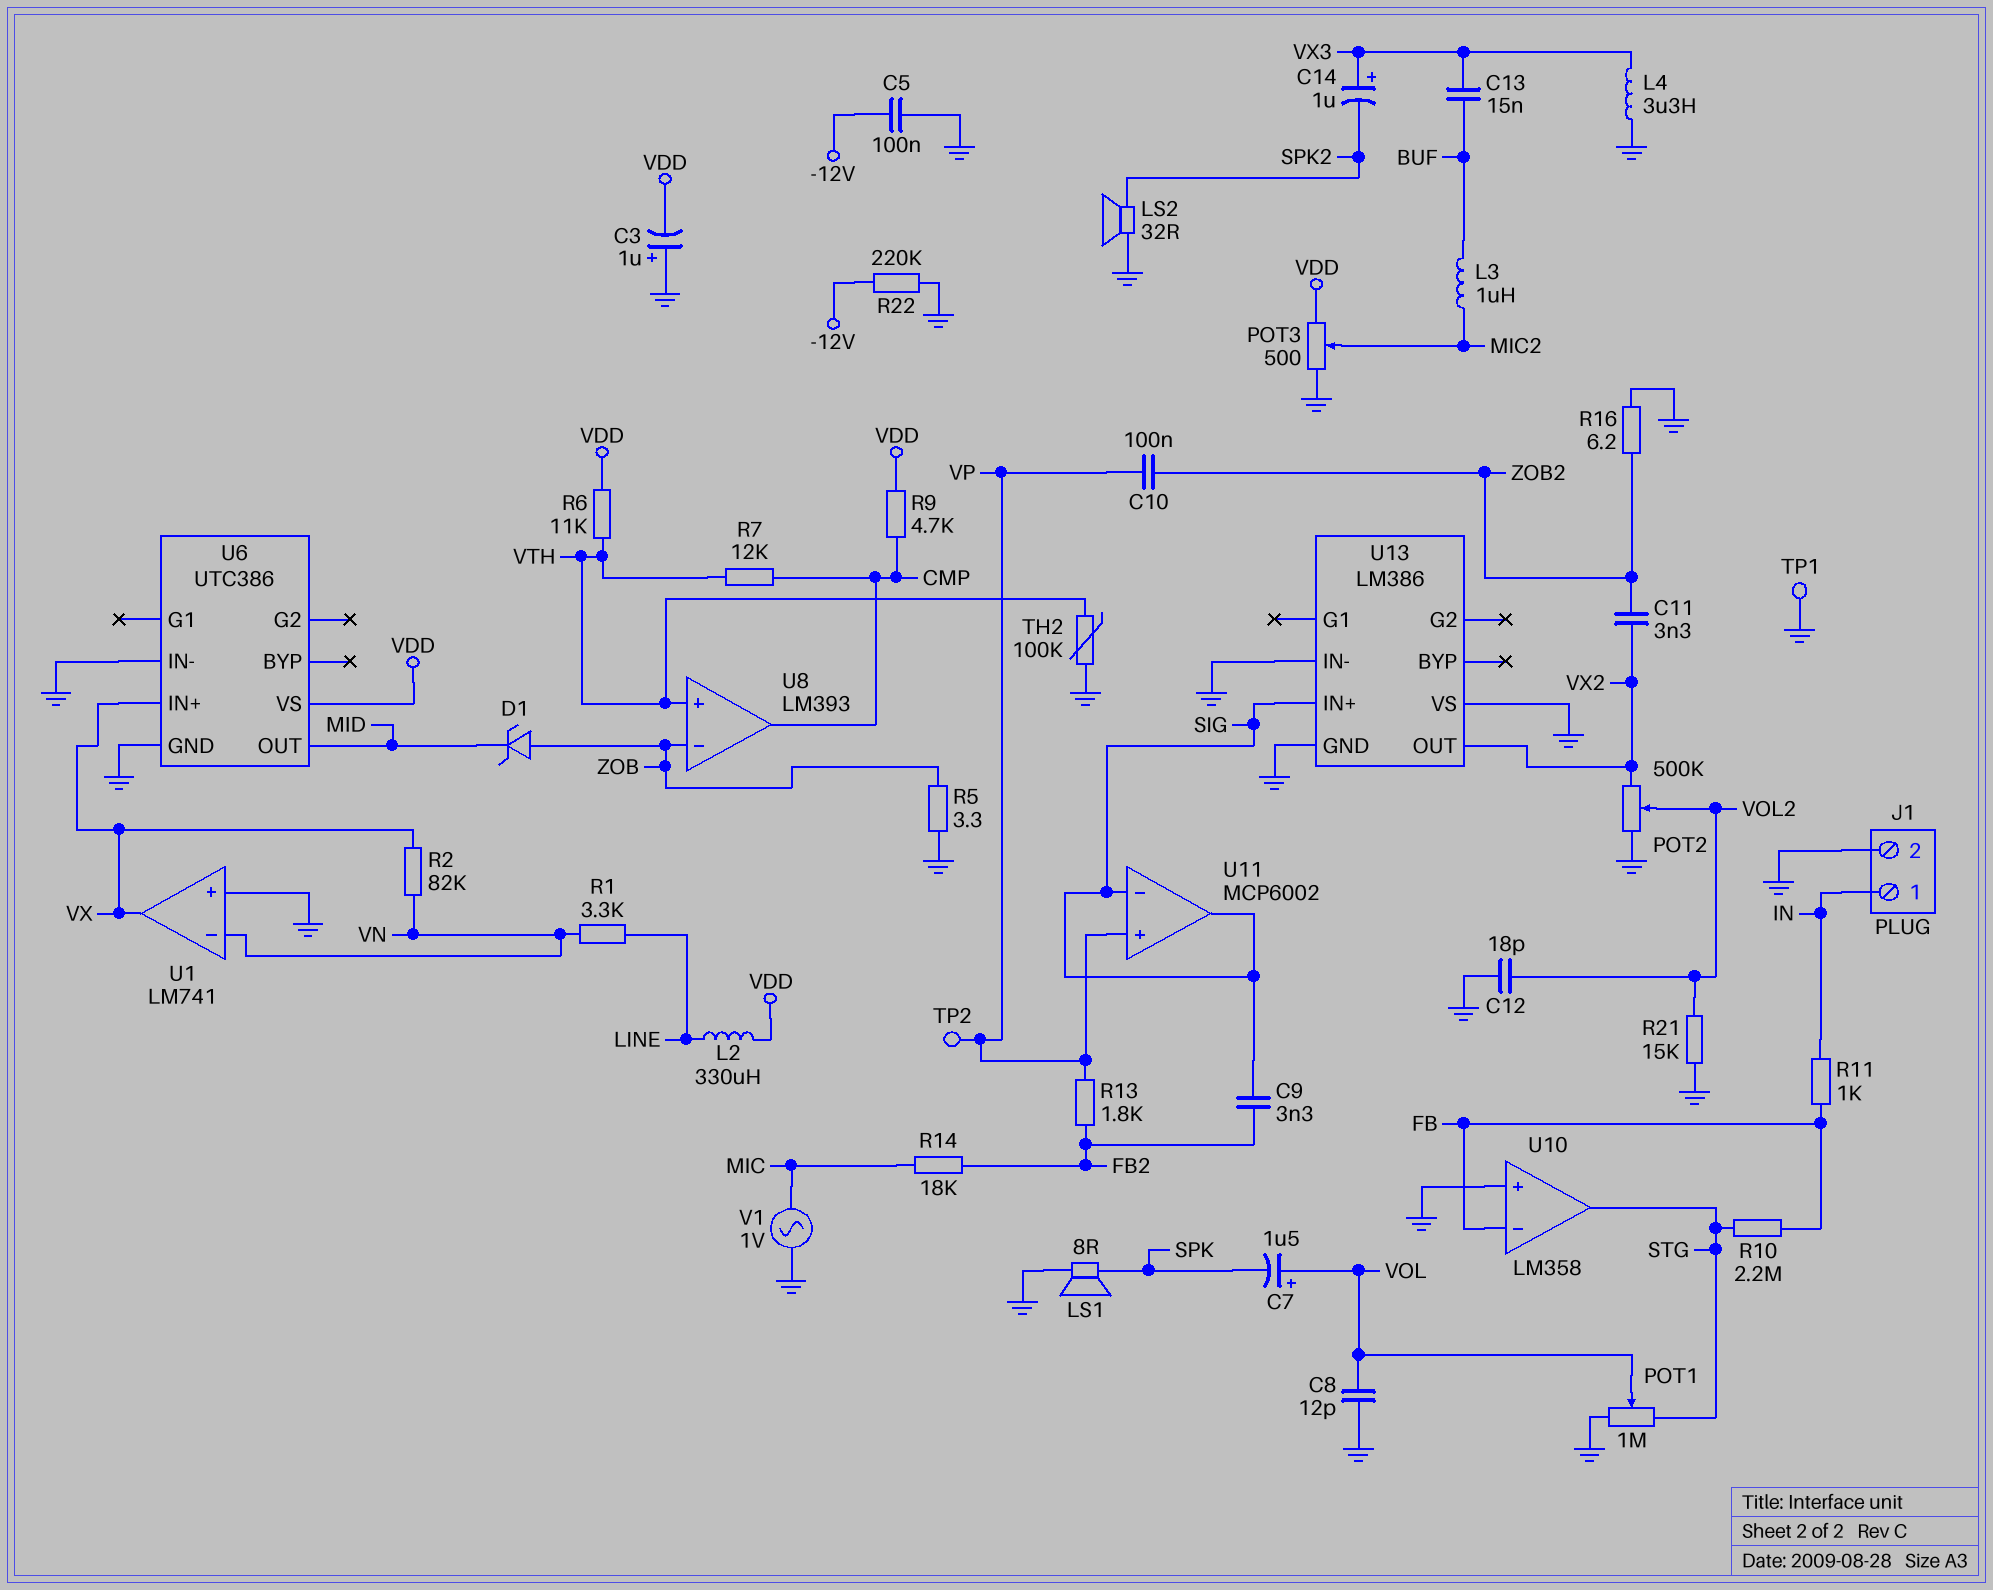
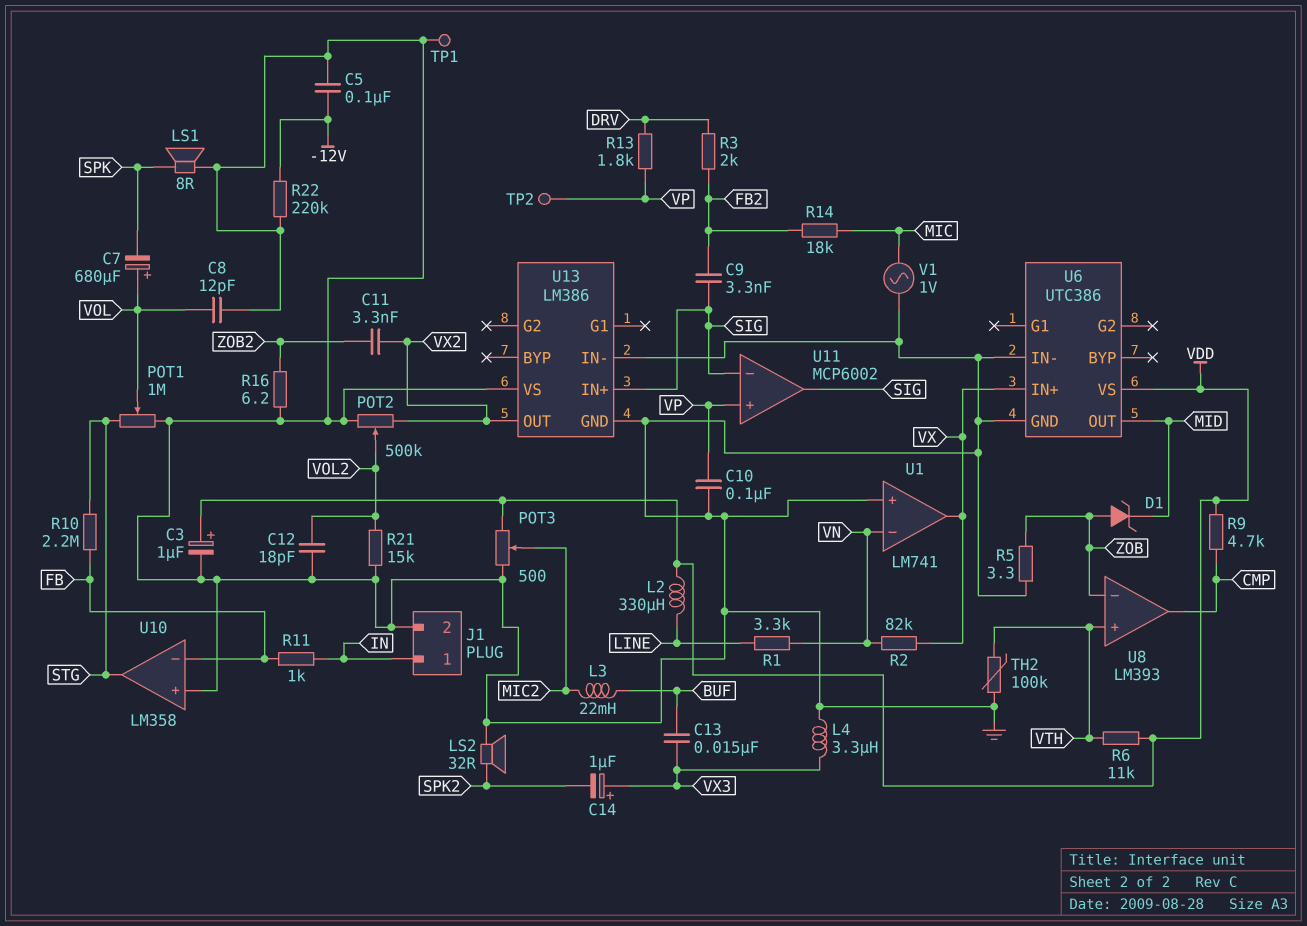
C3: 1uF (plus GND, minus VDD) -> 1uF (plus VDD, minus GND)
C7: 1.5uF (plus VOL, minus SPK) -> 680uF (plus VOL, minus SPK)
C10: 100nF (VP, ZOB2) -> 100nF (GND, VP)
L3: 1uH (BUF, MIC2) -> 22mH (BUF, MIC2)
R3: none -> 2k (DRV, FB2)
R7: 12k (CMP, VTH) -> none
R13: 1.8k (FB2, VP) -> 1.8k (DRV, VP)

